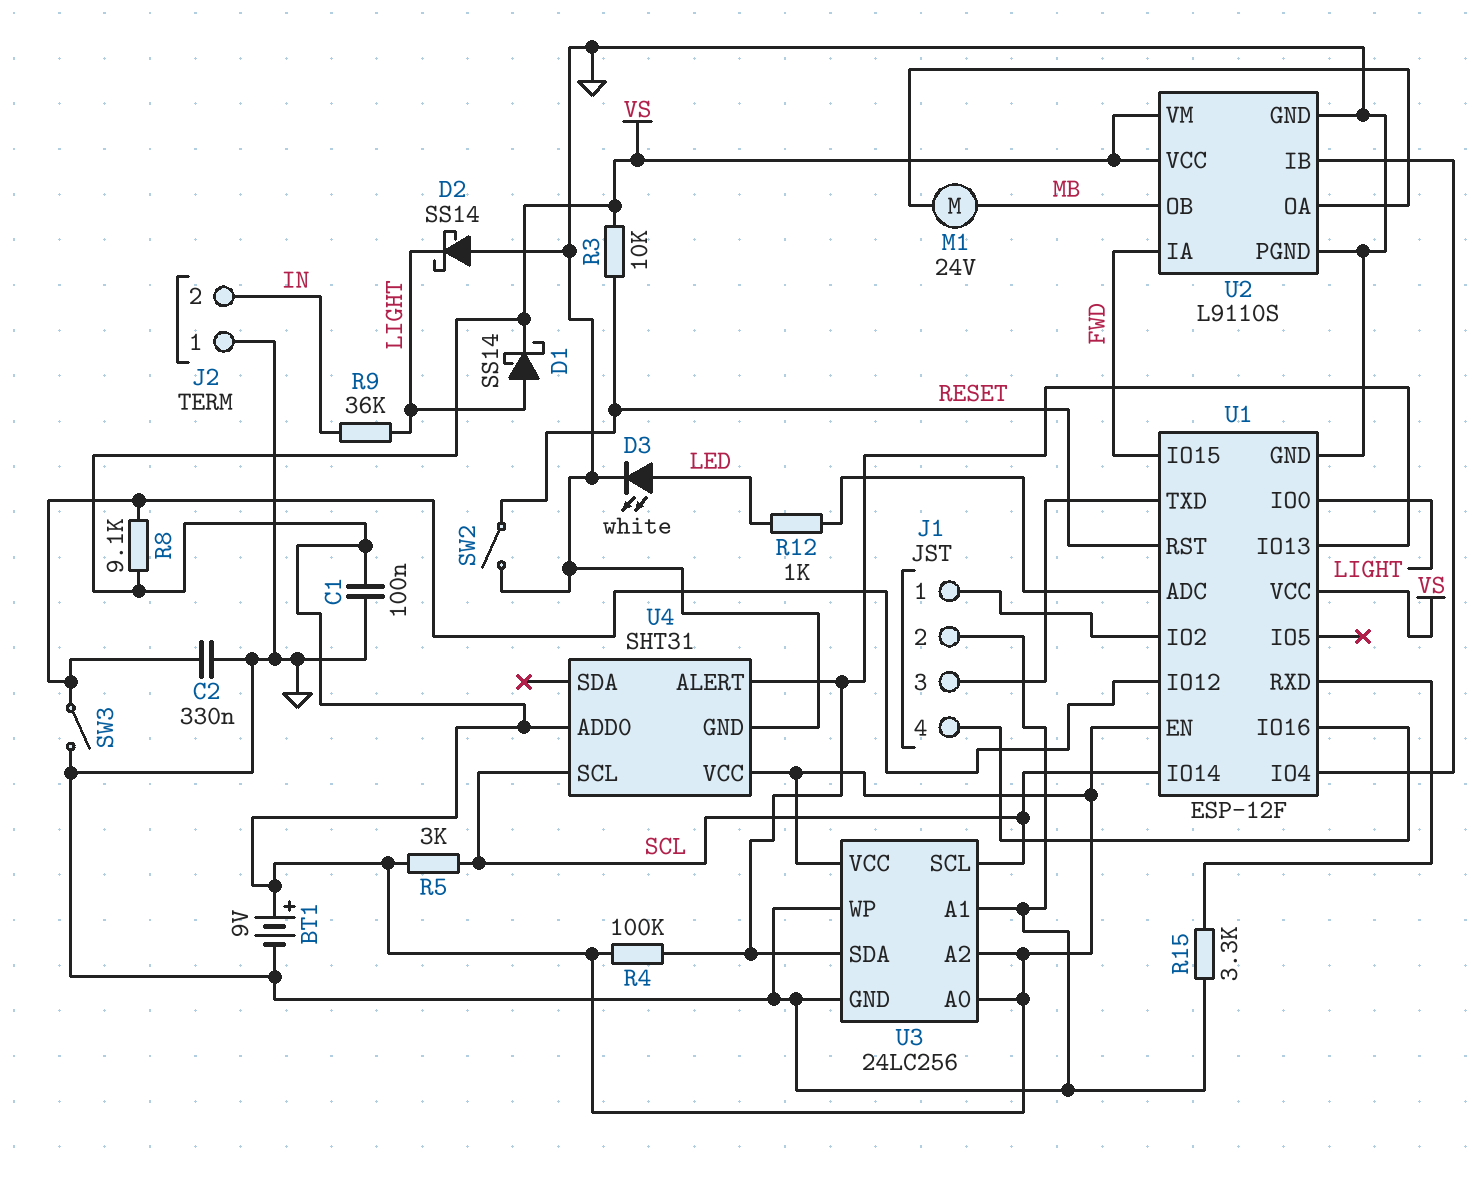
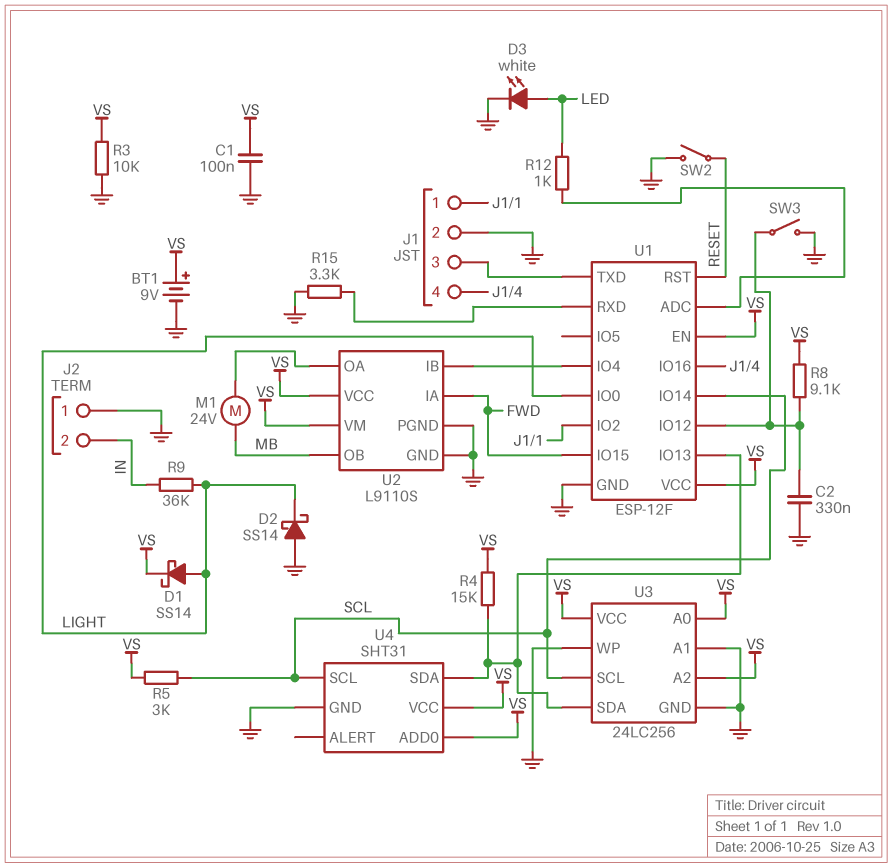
R3: 10k (RESET, VS) -> 10k (GND, VS)
R4: 100k (U1/IO13, VS) -> 15k (U1/IO13, VS)
U4 pin ALERT: U1/IO13 -> none
U4 pin SDA: none -> U1/IO13

